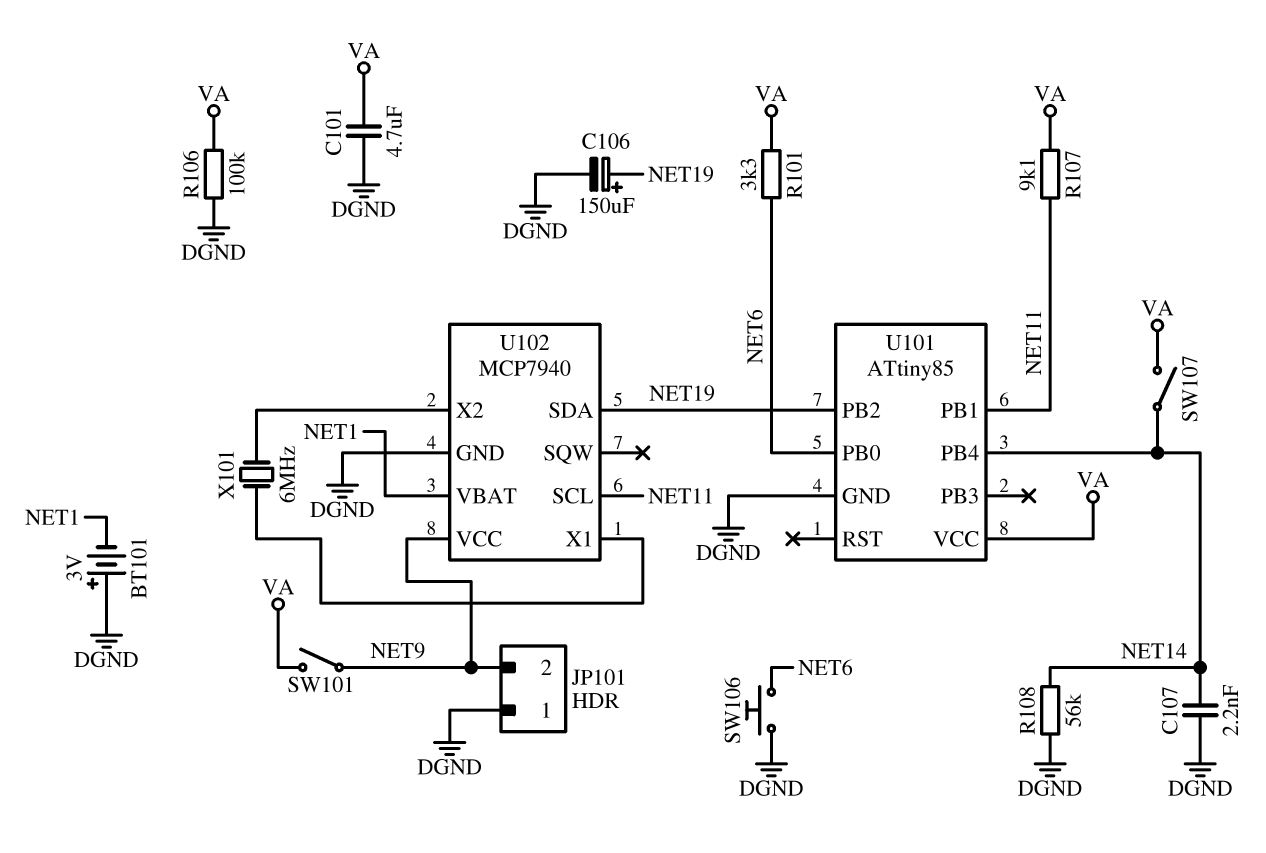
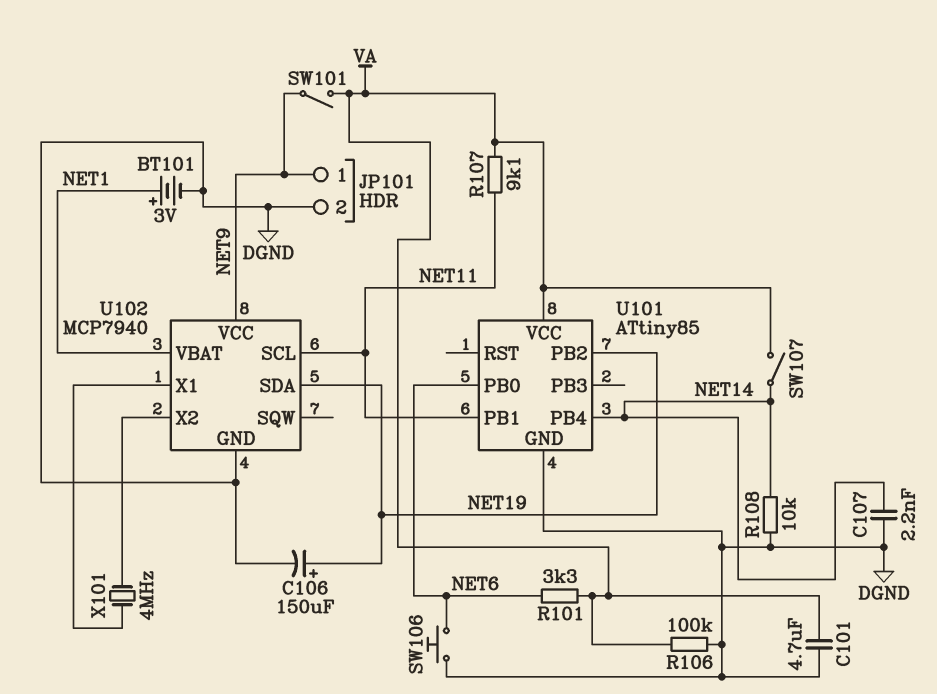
BT101: 3V (plus DGND, minus NET1) -> 3V (plus NET1, minus DGND)
JP101 pin 1: DGND -> NET9
JP101 pin 2: NET9 -> DGND
R108: 56k (DGND, NET14) -> 10k (DGND, NET14)
X101: 6MHz (U102/X1, U102/X2) -> 4MHz (U102/X1, U102/X2)

